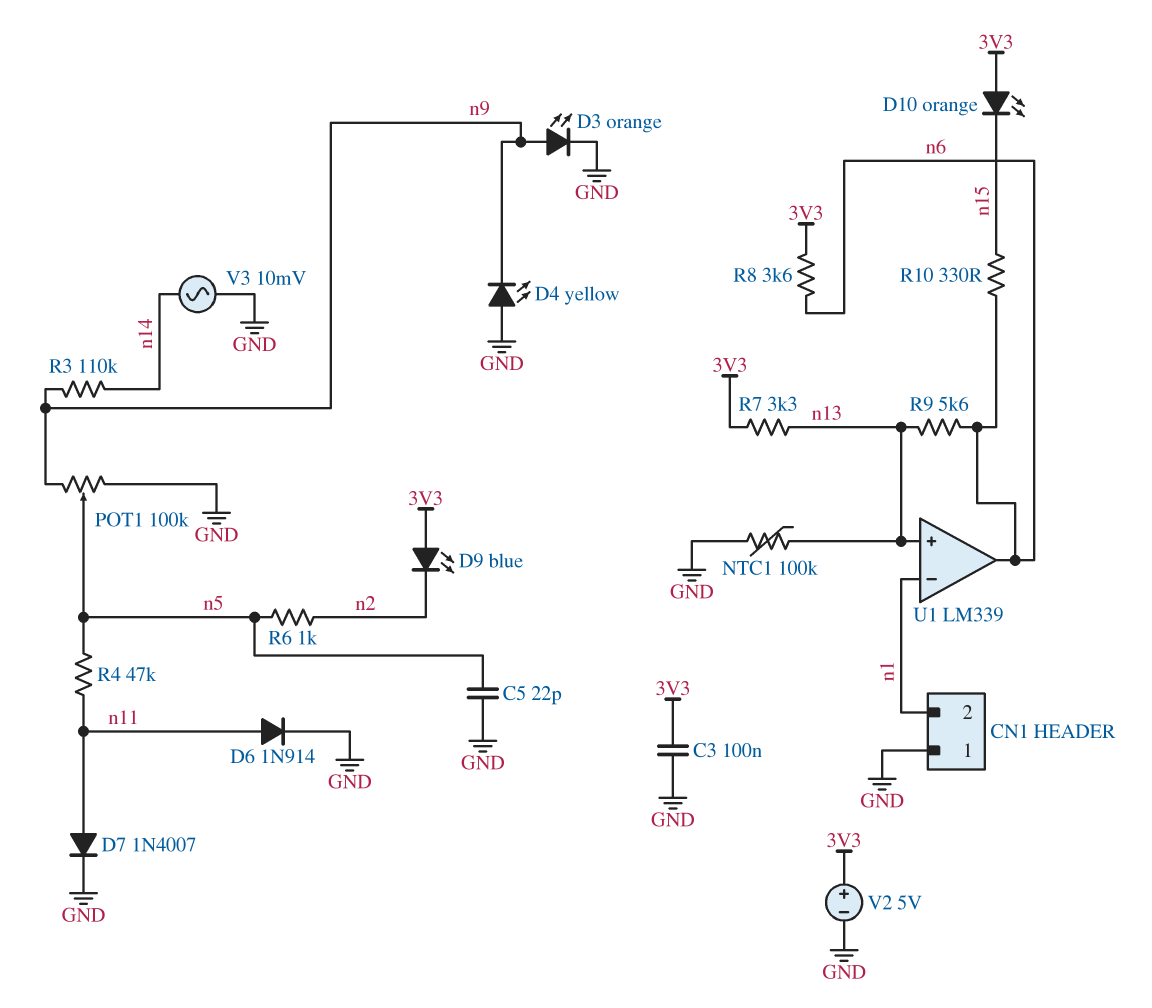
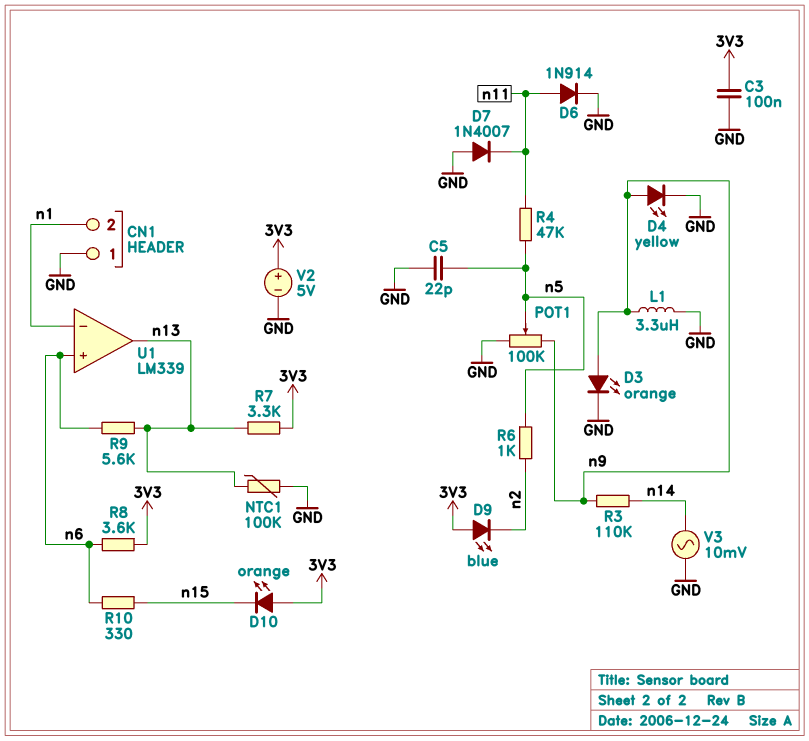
D4: LED yellow (A GND, K n9) -> LED yellow (A n9, K GND)
D7: diode 1N4007 (A n11, K GND) -> diode 1N4007 (A GND, K n11)
L1: none -> 3.3uH (GND, n9)
U1 pin in+: n13 -> n6
U1 pin out: n6 -> n13

